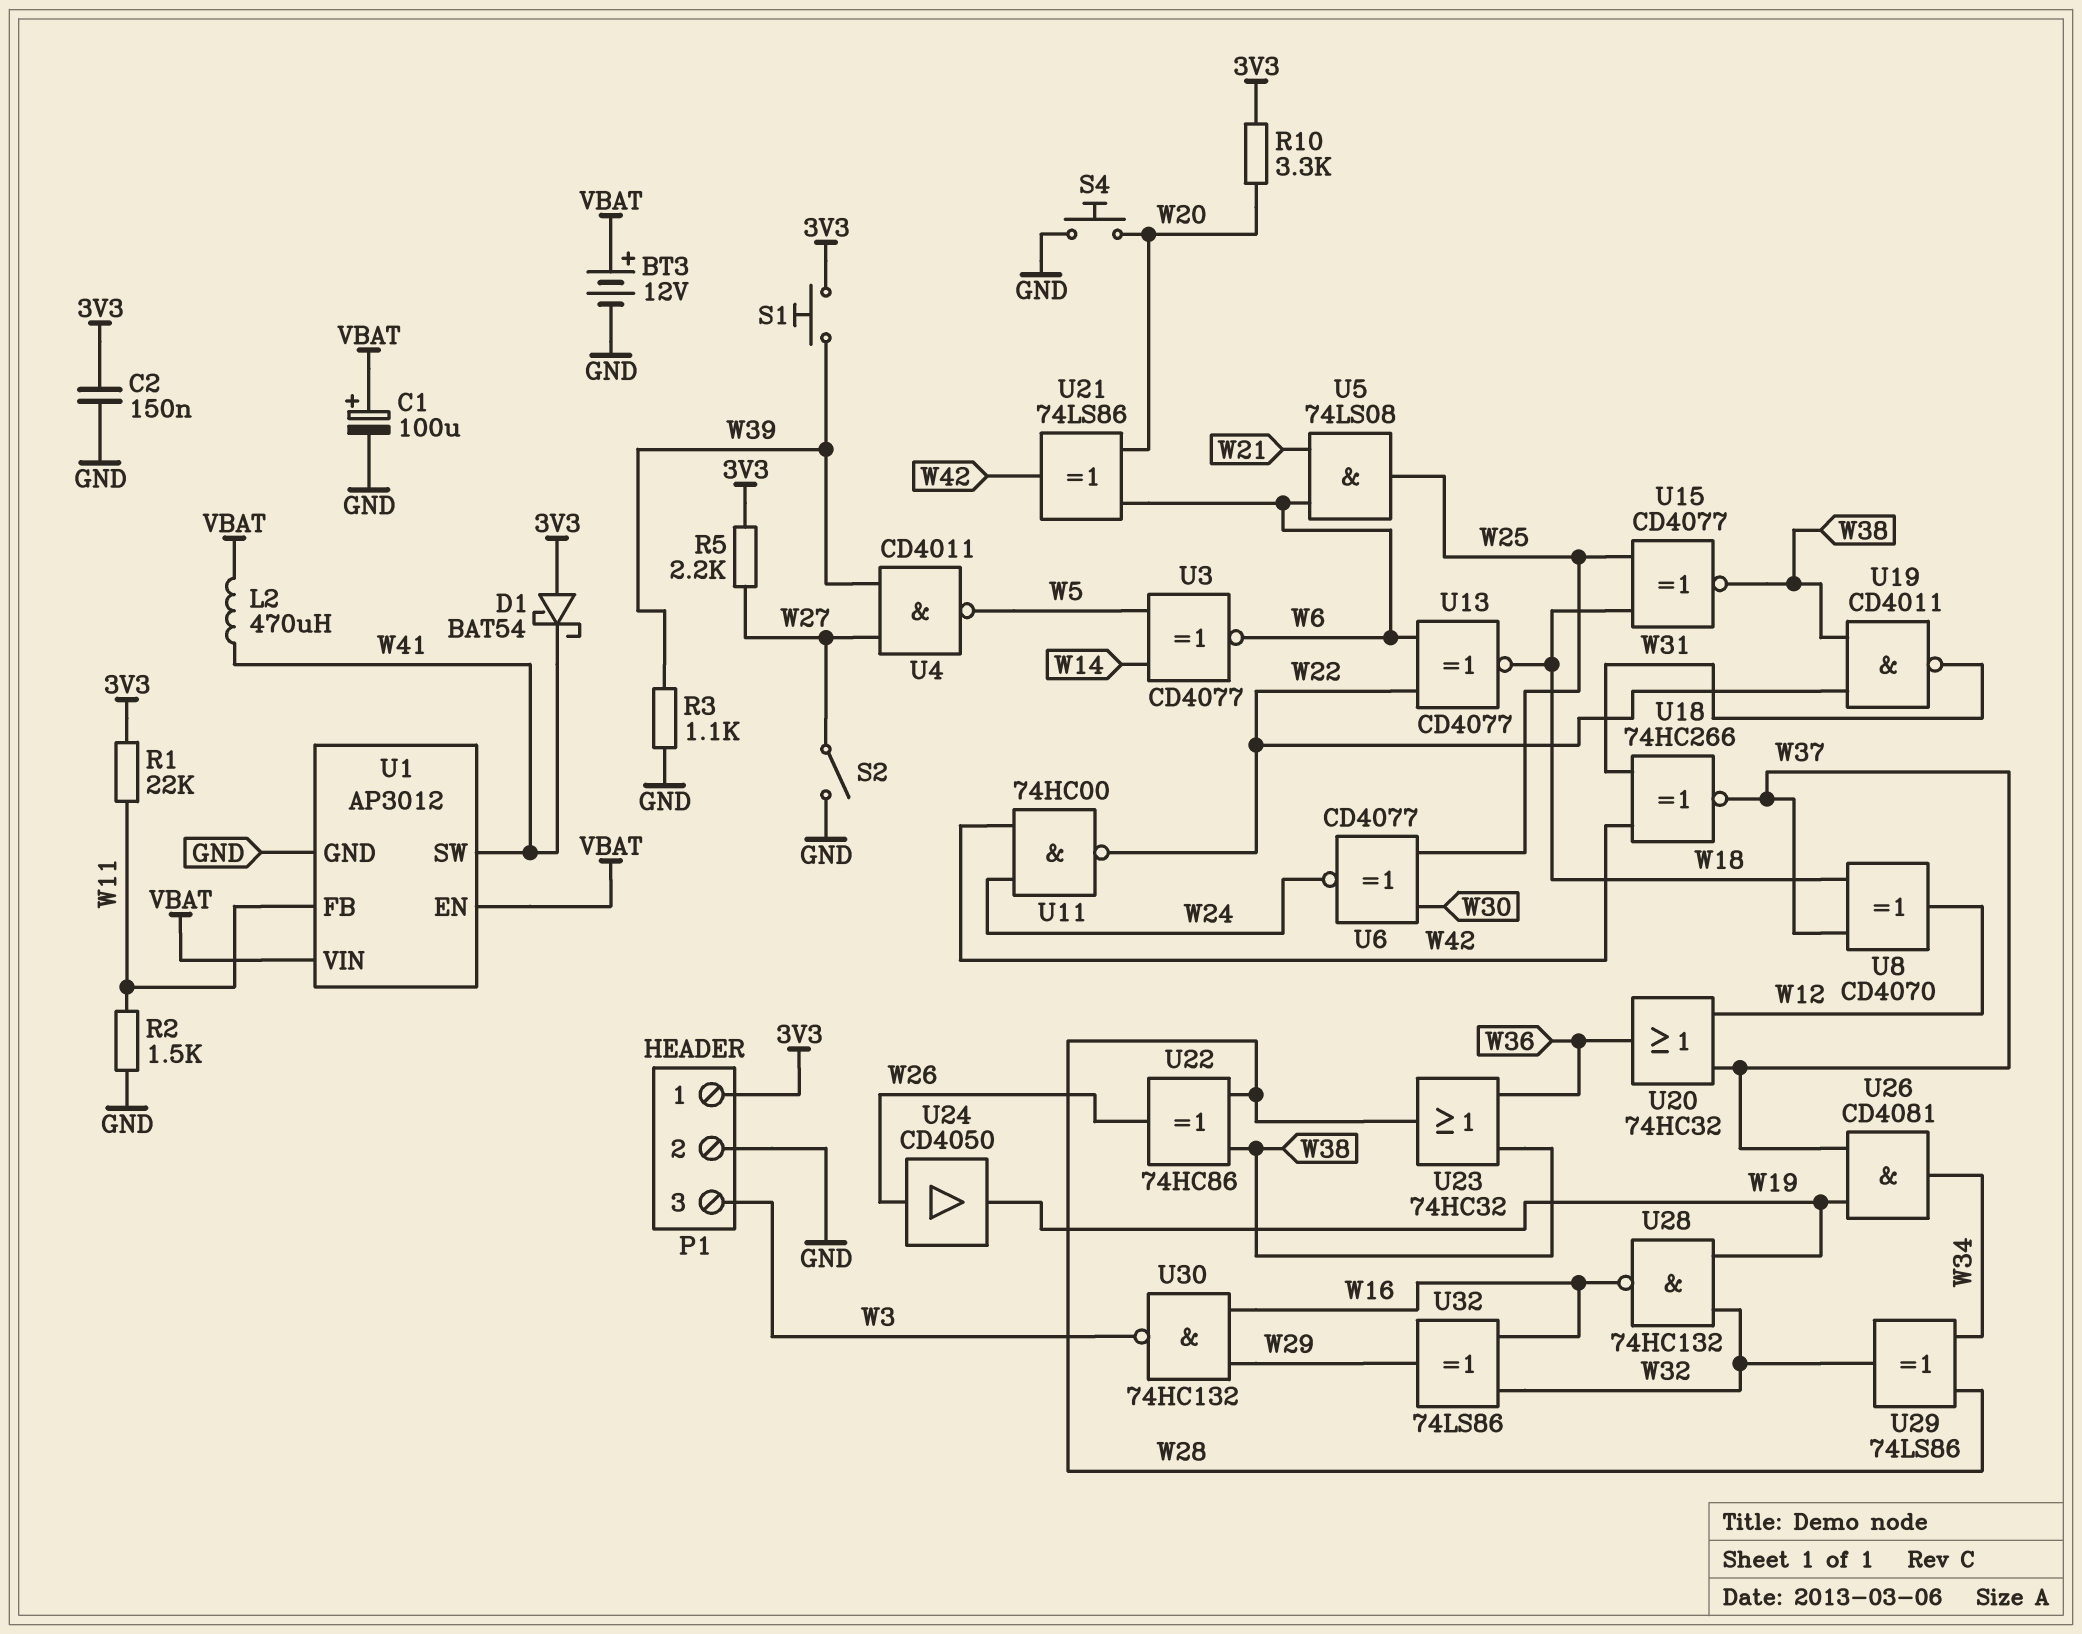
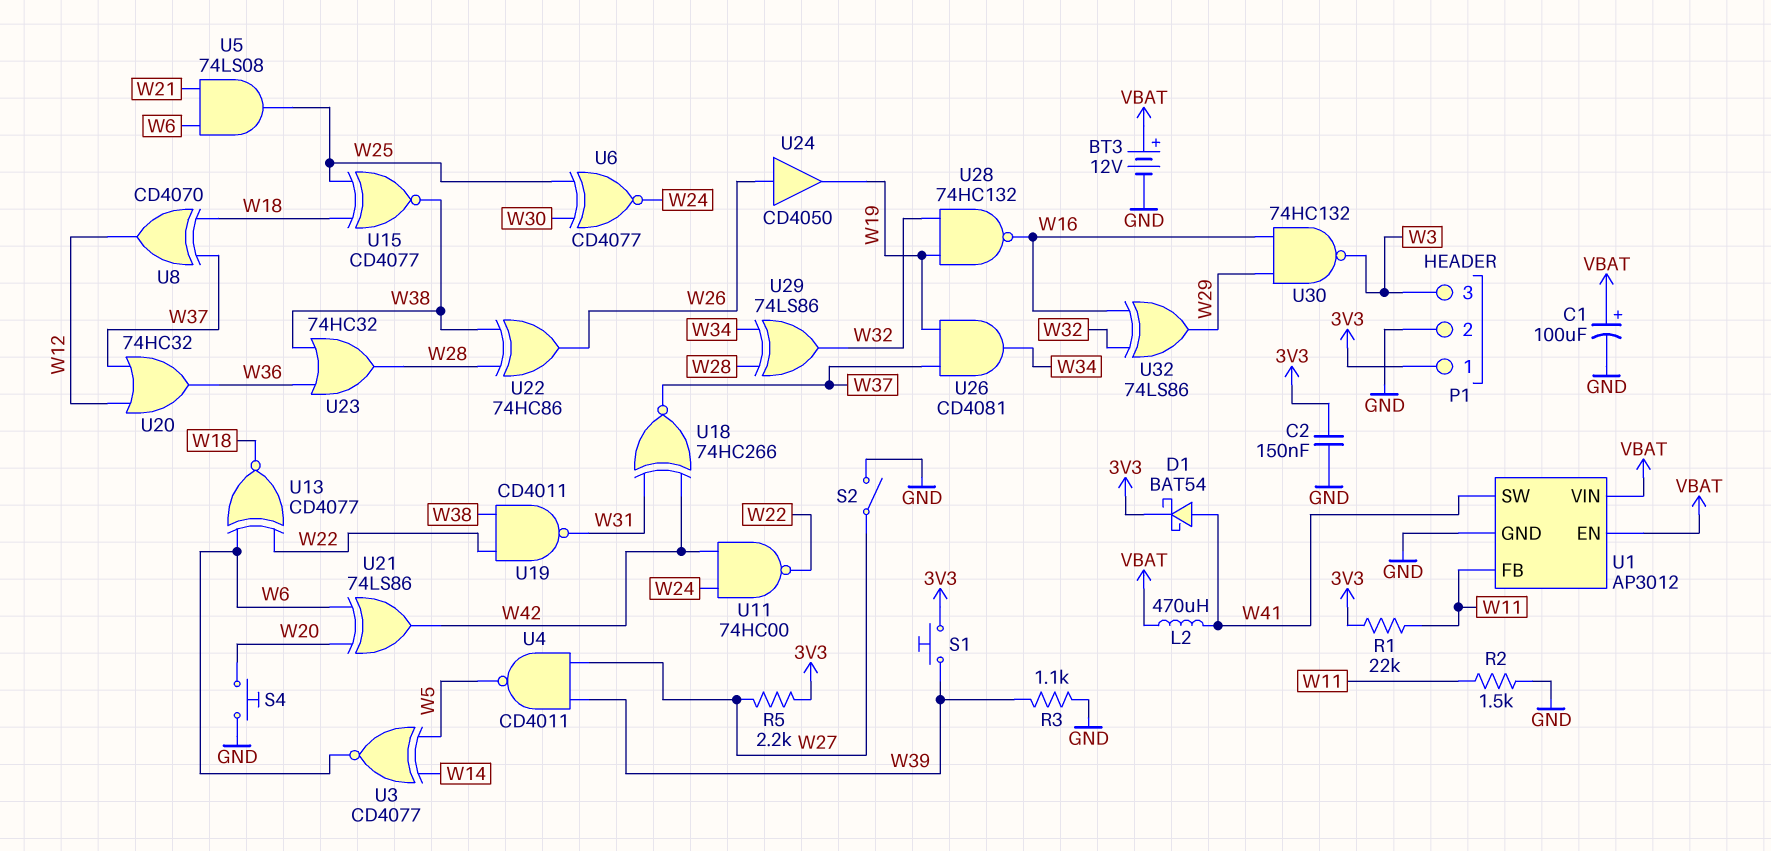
D1: schottky BAT54 (A 3V3, K W41) -> schottky BAT54 (A W41, K 3V3)
R10: 3.3k (3V3, W20) -> none

